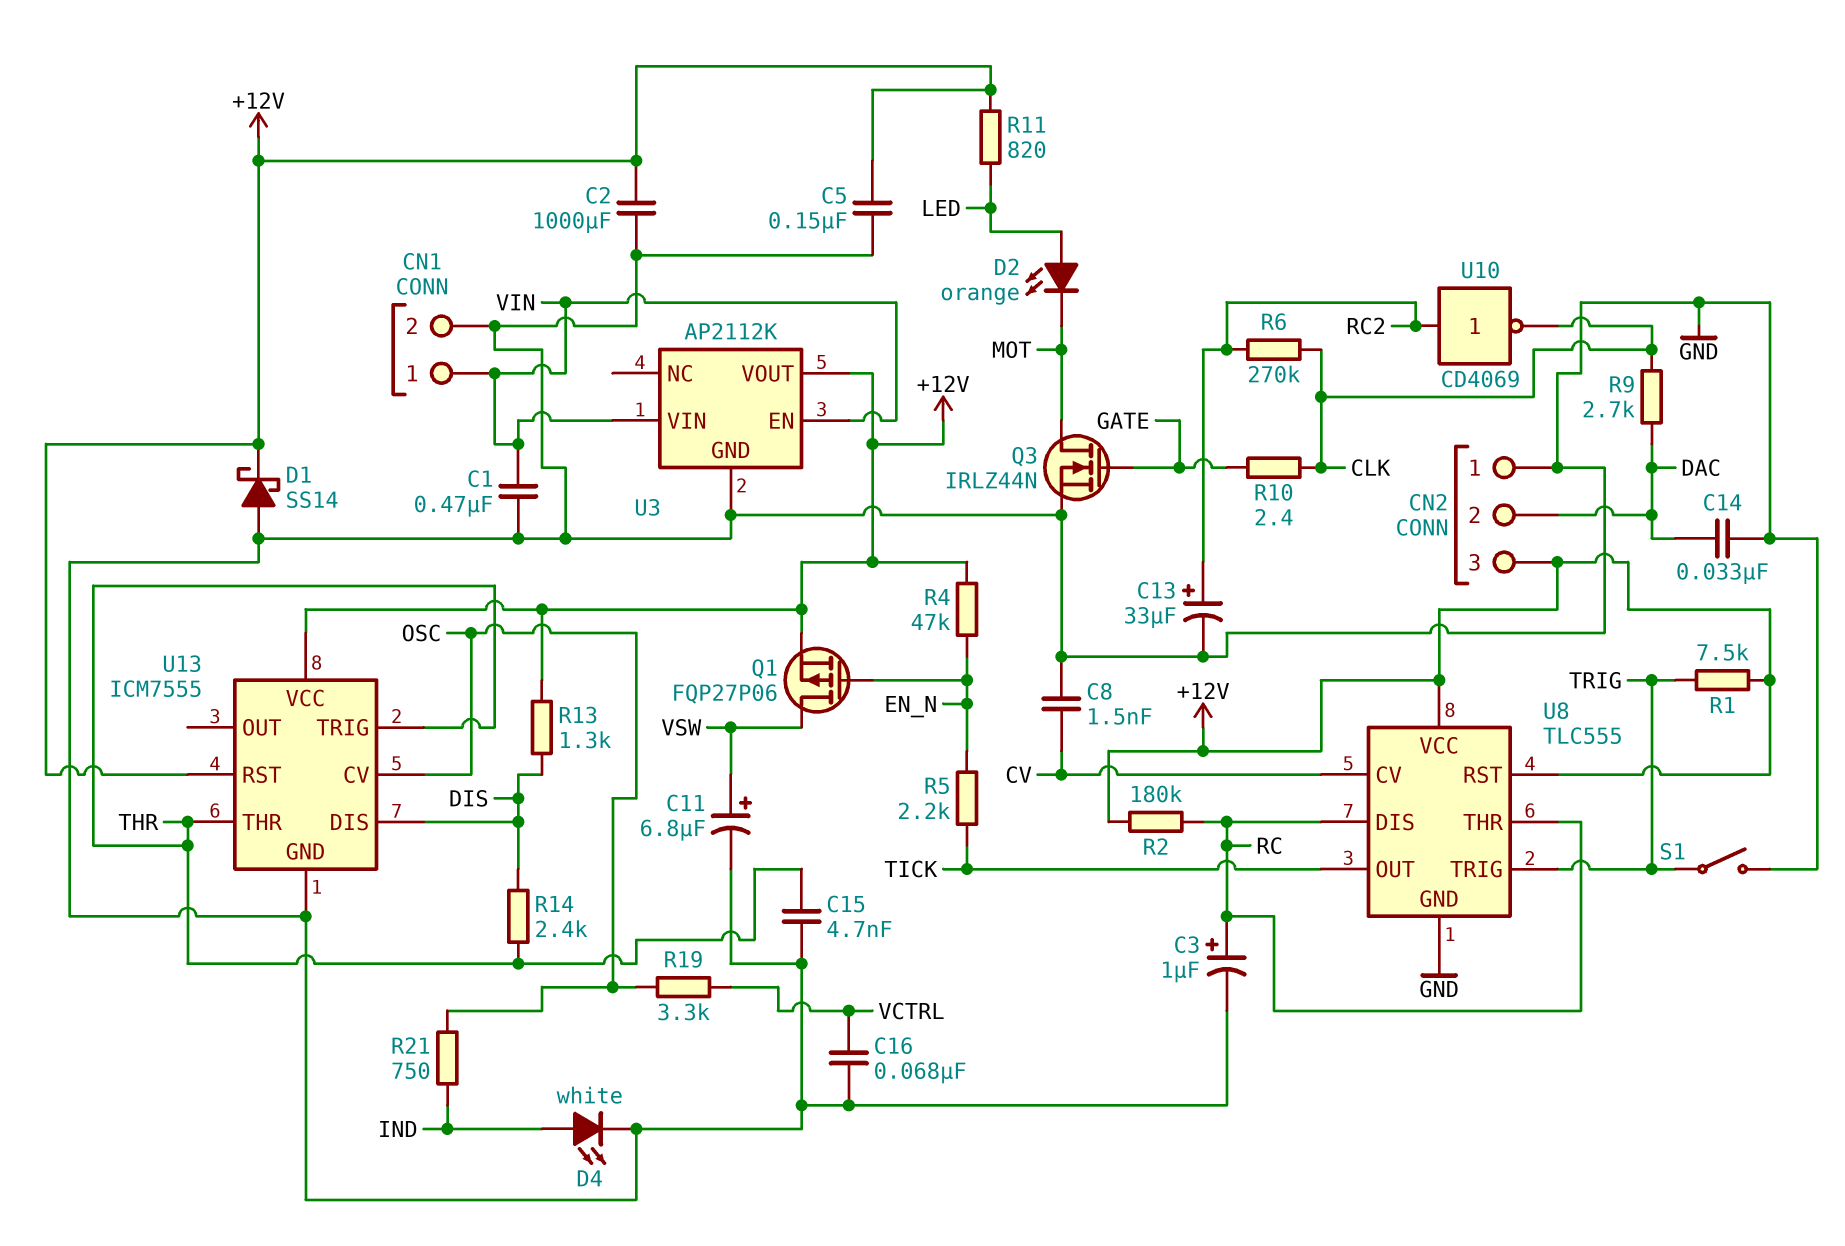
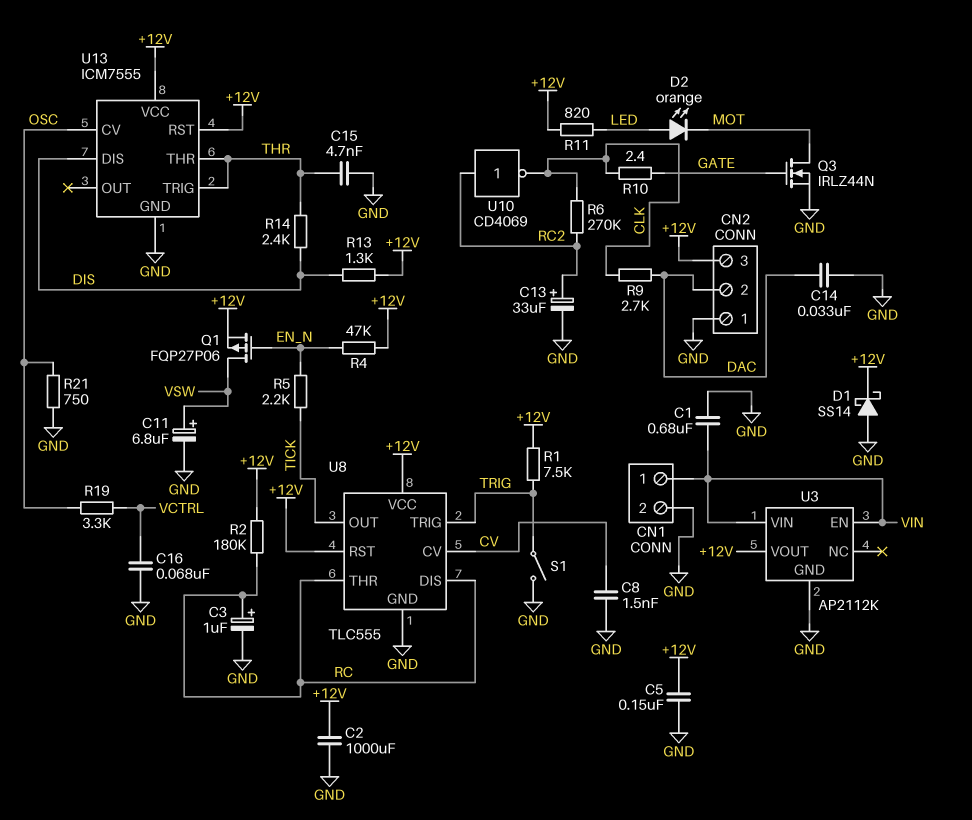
C1: 470nF (GND, VIN) -> 680nF (GND, VIN)
D4: LED white (A IND, K GND) -> none
R21: 750 (IND, OSC) -> 750 (GND, OSC)

